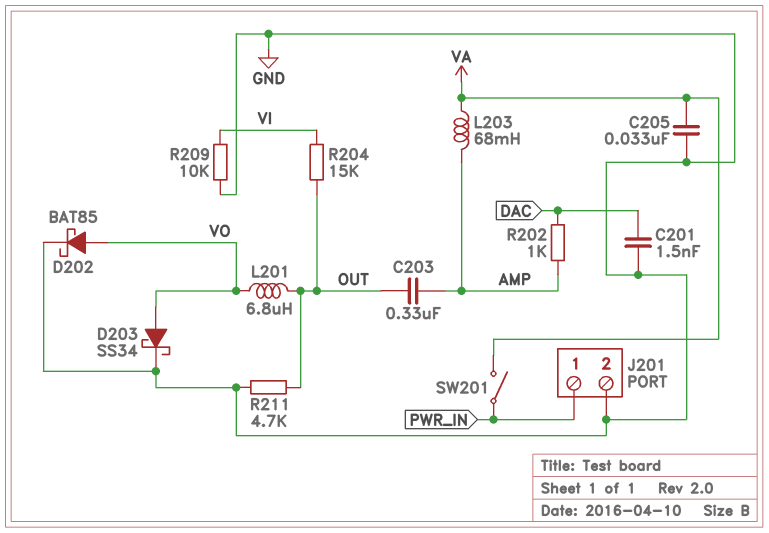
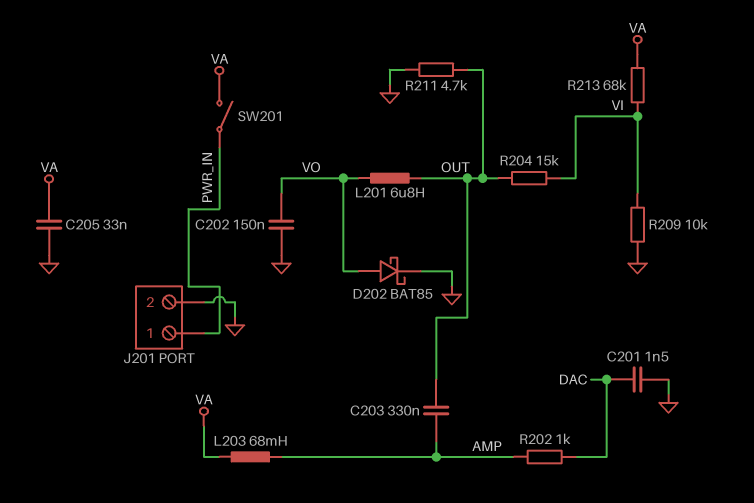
C202: none -> 150nF (GND, VO)
D203: schottky SS34 (A VO, K GND) -> none
R213: none -> 68k (VA, VI)

